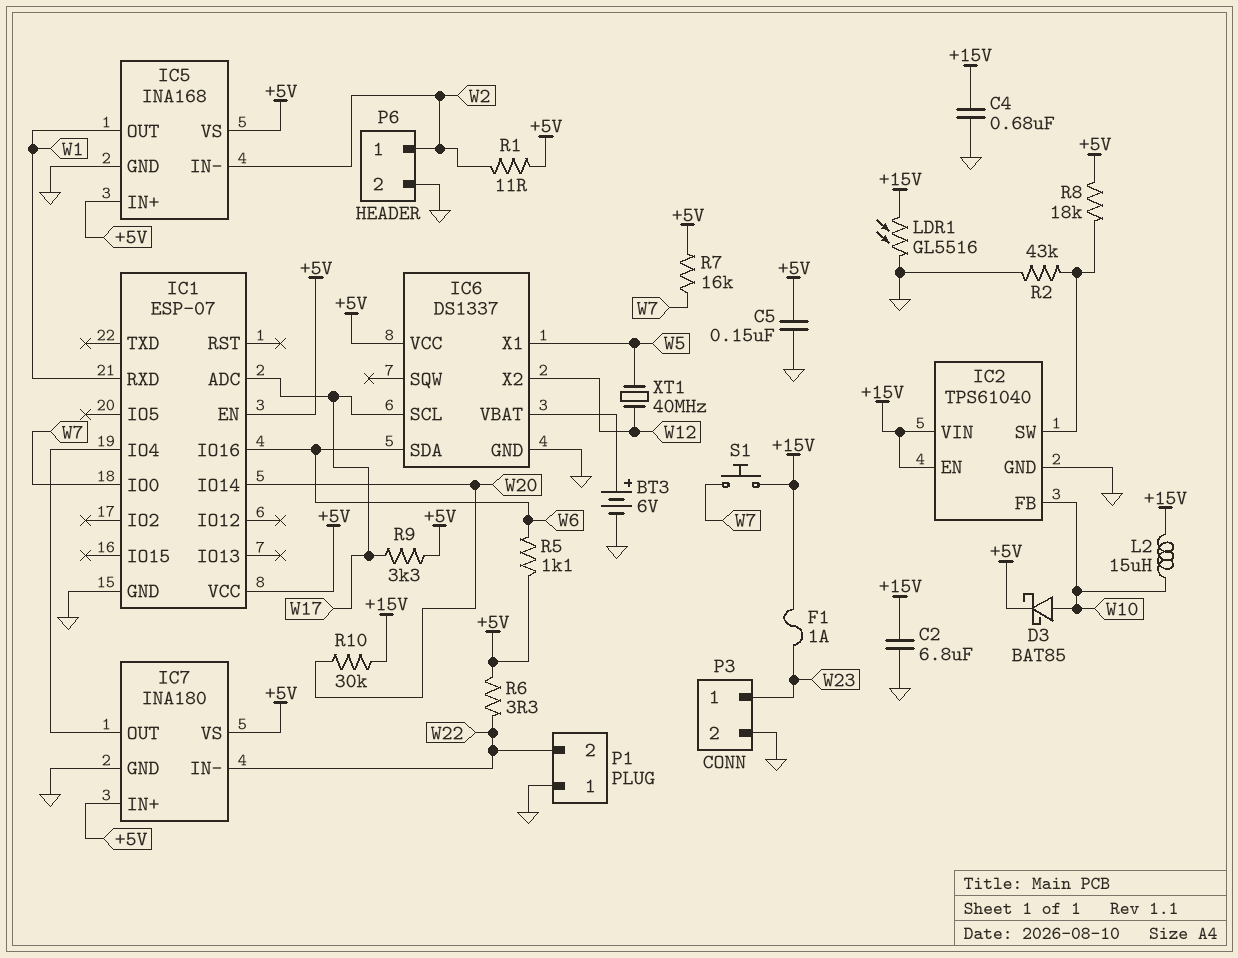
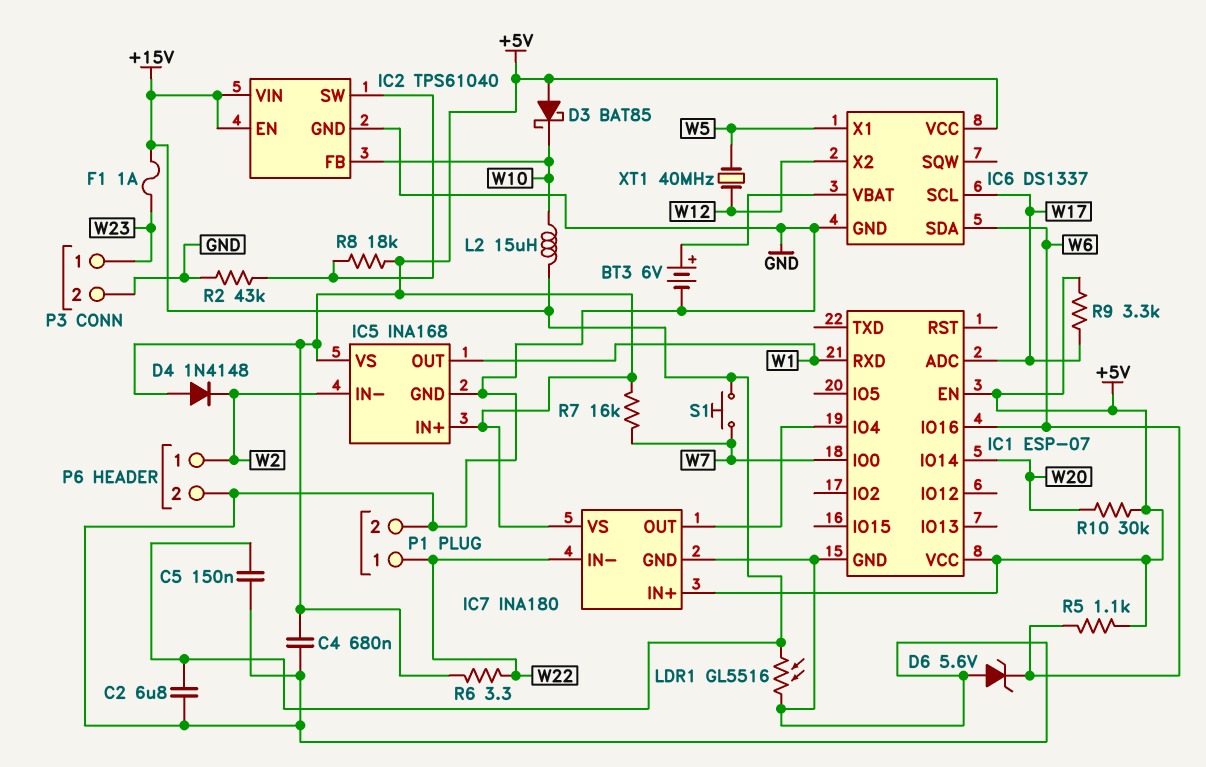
C4: 680nF (+15V, GND) -> 680nF (+5V, GND)
C5: 150nF (+5V, GND) -> 150nF (+15V, GND)
D3: schottky BAT85 (A W10, K +5V) -> schottky BAT85 (A +5V, K W10)
D4: none -> diode 1N4148 (A +5V, K W2)
D6: none -> zener 5.6V (A GND, K W6)
P1 pin 1: GND -> W22
P1 pin 2: W22 -> GND
R1: 11 (+5V, W2) -> none
R10: 30k (+15V, W20) -> 30k (+5V, W20)

